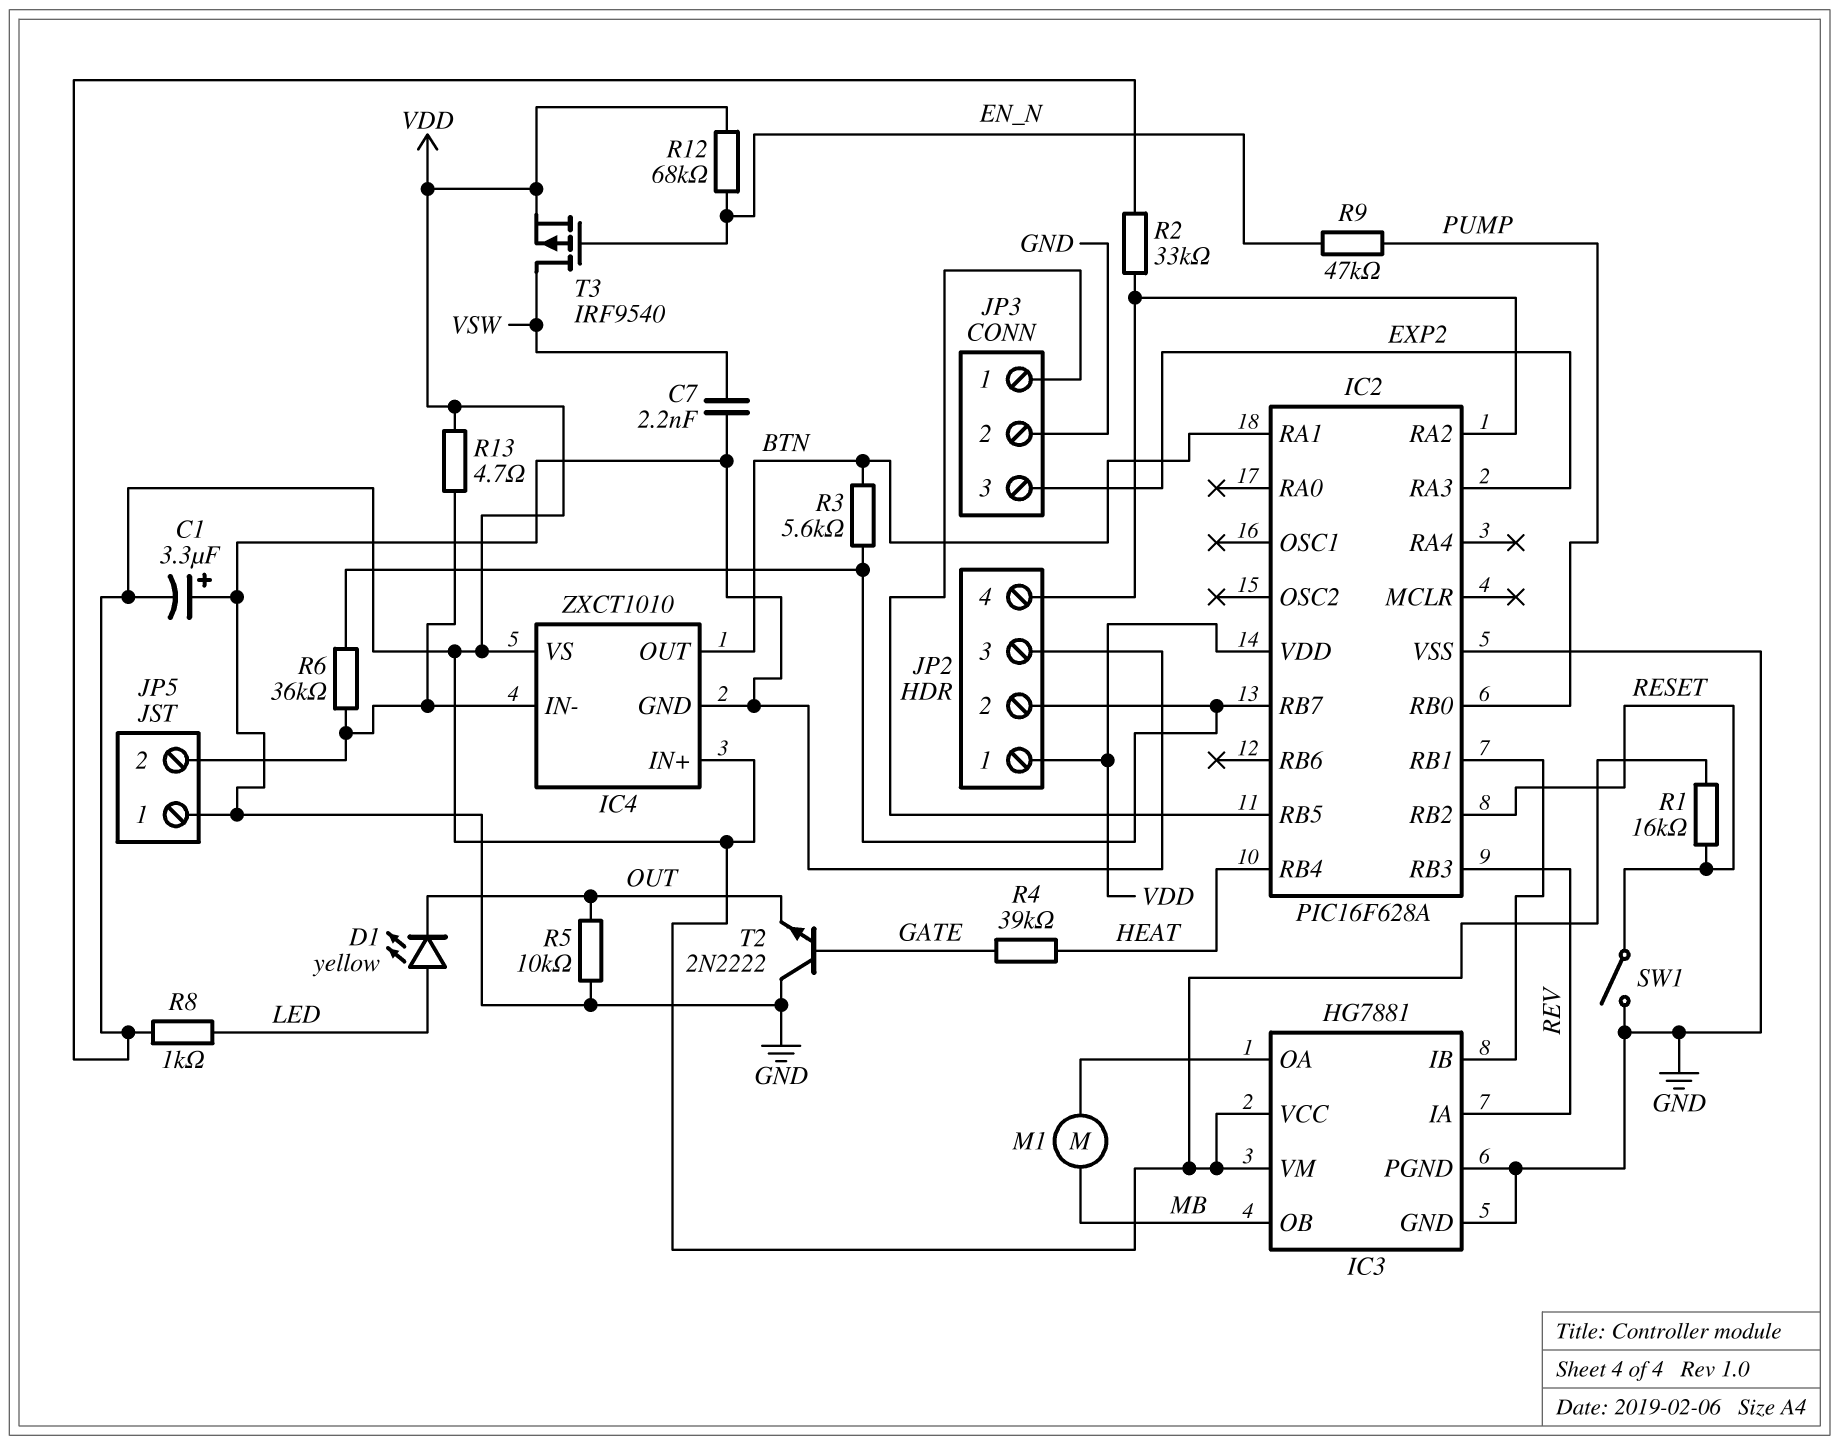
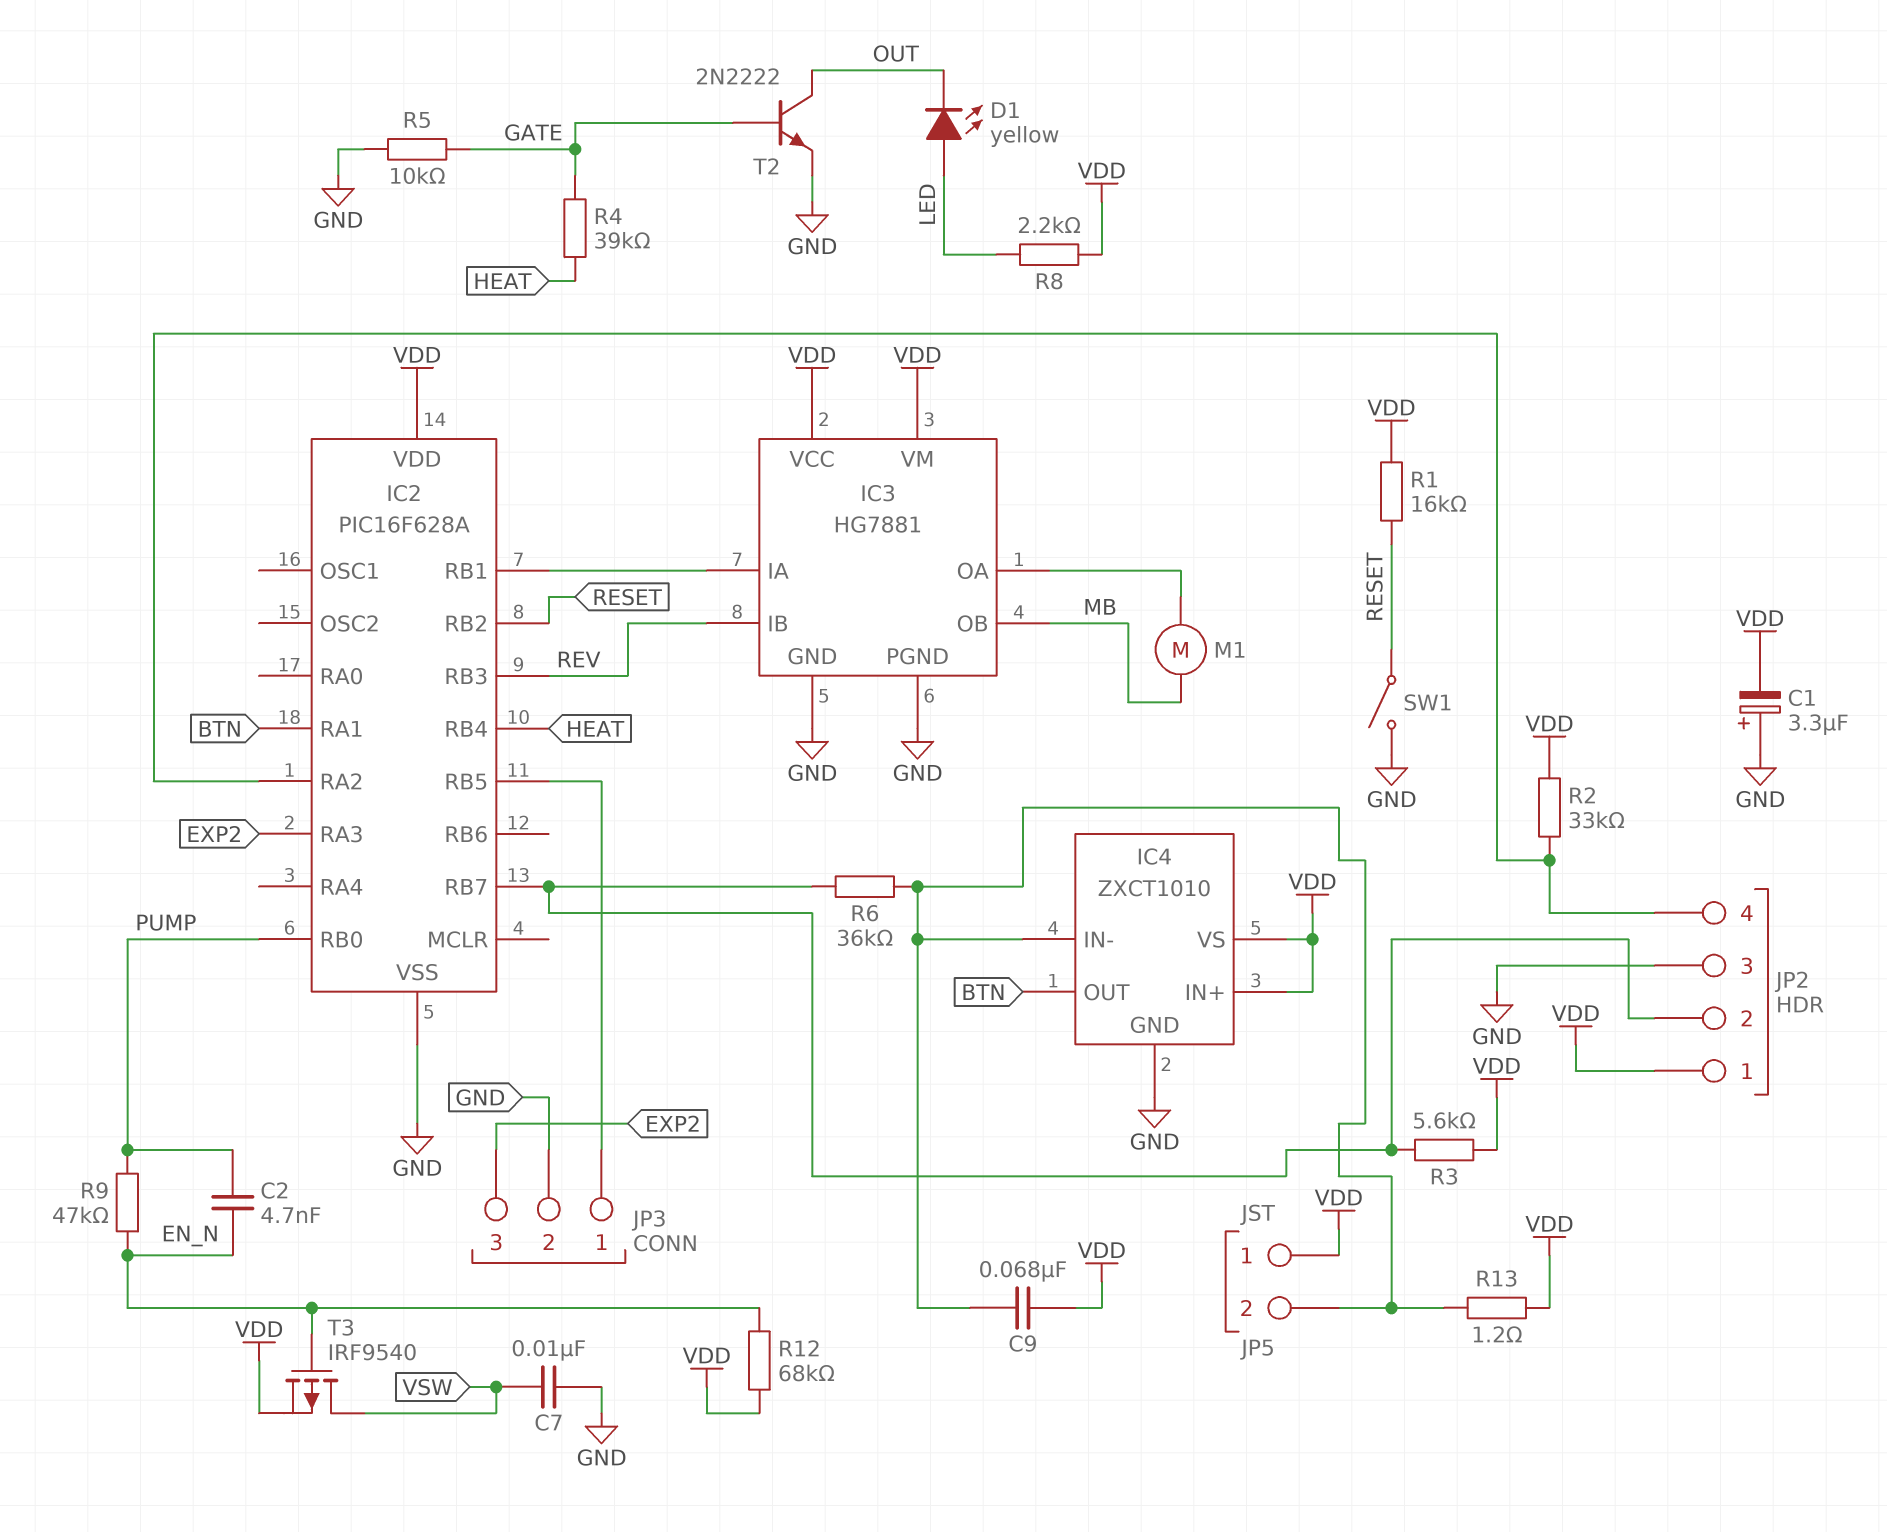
C2: none -> 4.7nF (EN_N, PUMP)
C7: 2.2nF (GND, VSW) -> 10nF (GND, VSW)
C9: none -> 68nF (IC4/IN-, VDD)
IC3 pin IA: REV -> IC2/RB1
IC3 pin IB: IC2/RB1 -> REV
JP5 pin 1: GND -> VDD
R3: 5.6k (BTN, IC2/RB7) -> 5.6k (IC2/RB7, VDD)
R5: 10k (GND, OUT) -> 10k (GATE, GND)
R8: 1k (LED, VDD) -> 2.2k (LED, VDD)
R13: 4.7 (IC4/IN-, VDD) -> 1.2 (IC4/IN-, VDD)
T2: NPN 2N2222 (B GATE, C GND, E OUT) -> NPN 2N2222 (B GATE, C OUT, E GND)

